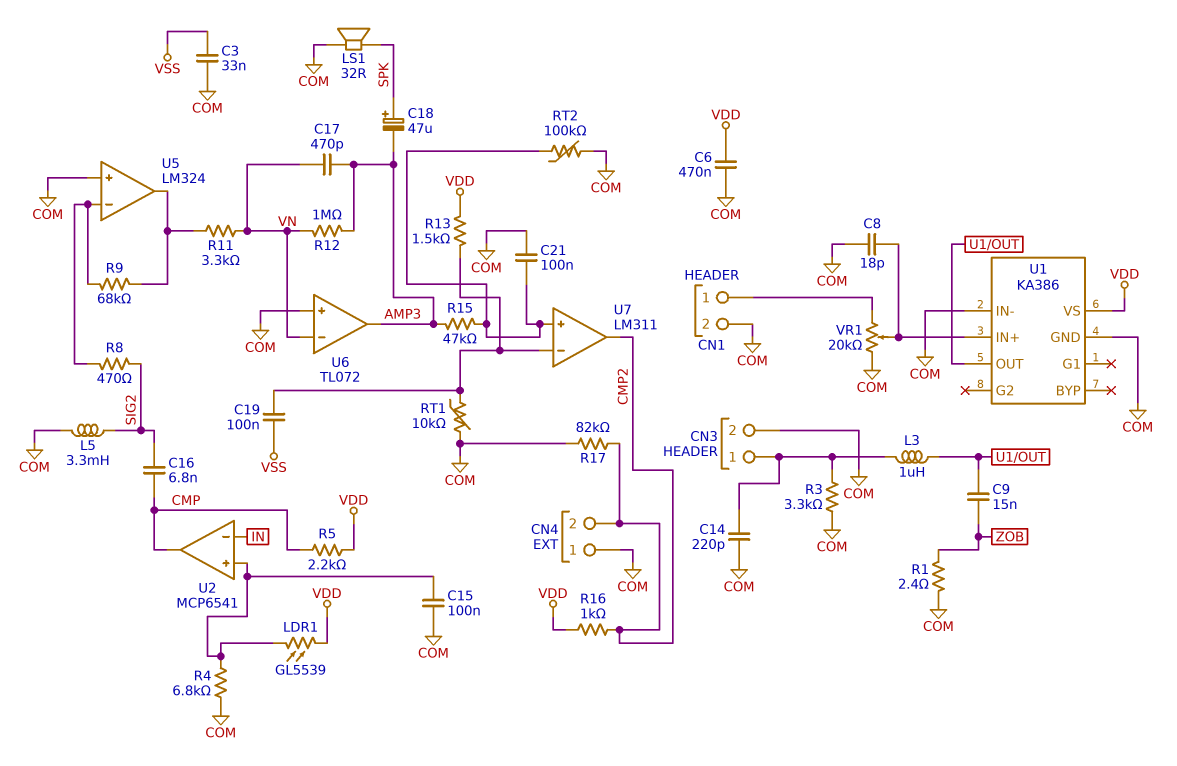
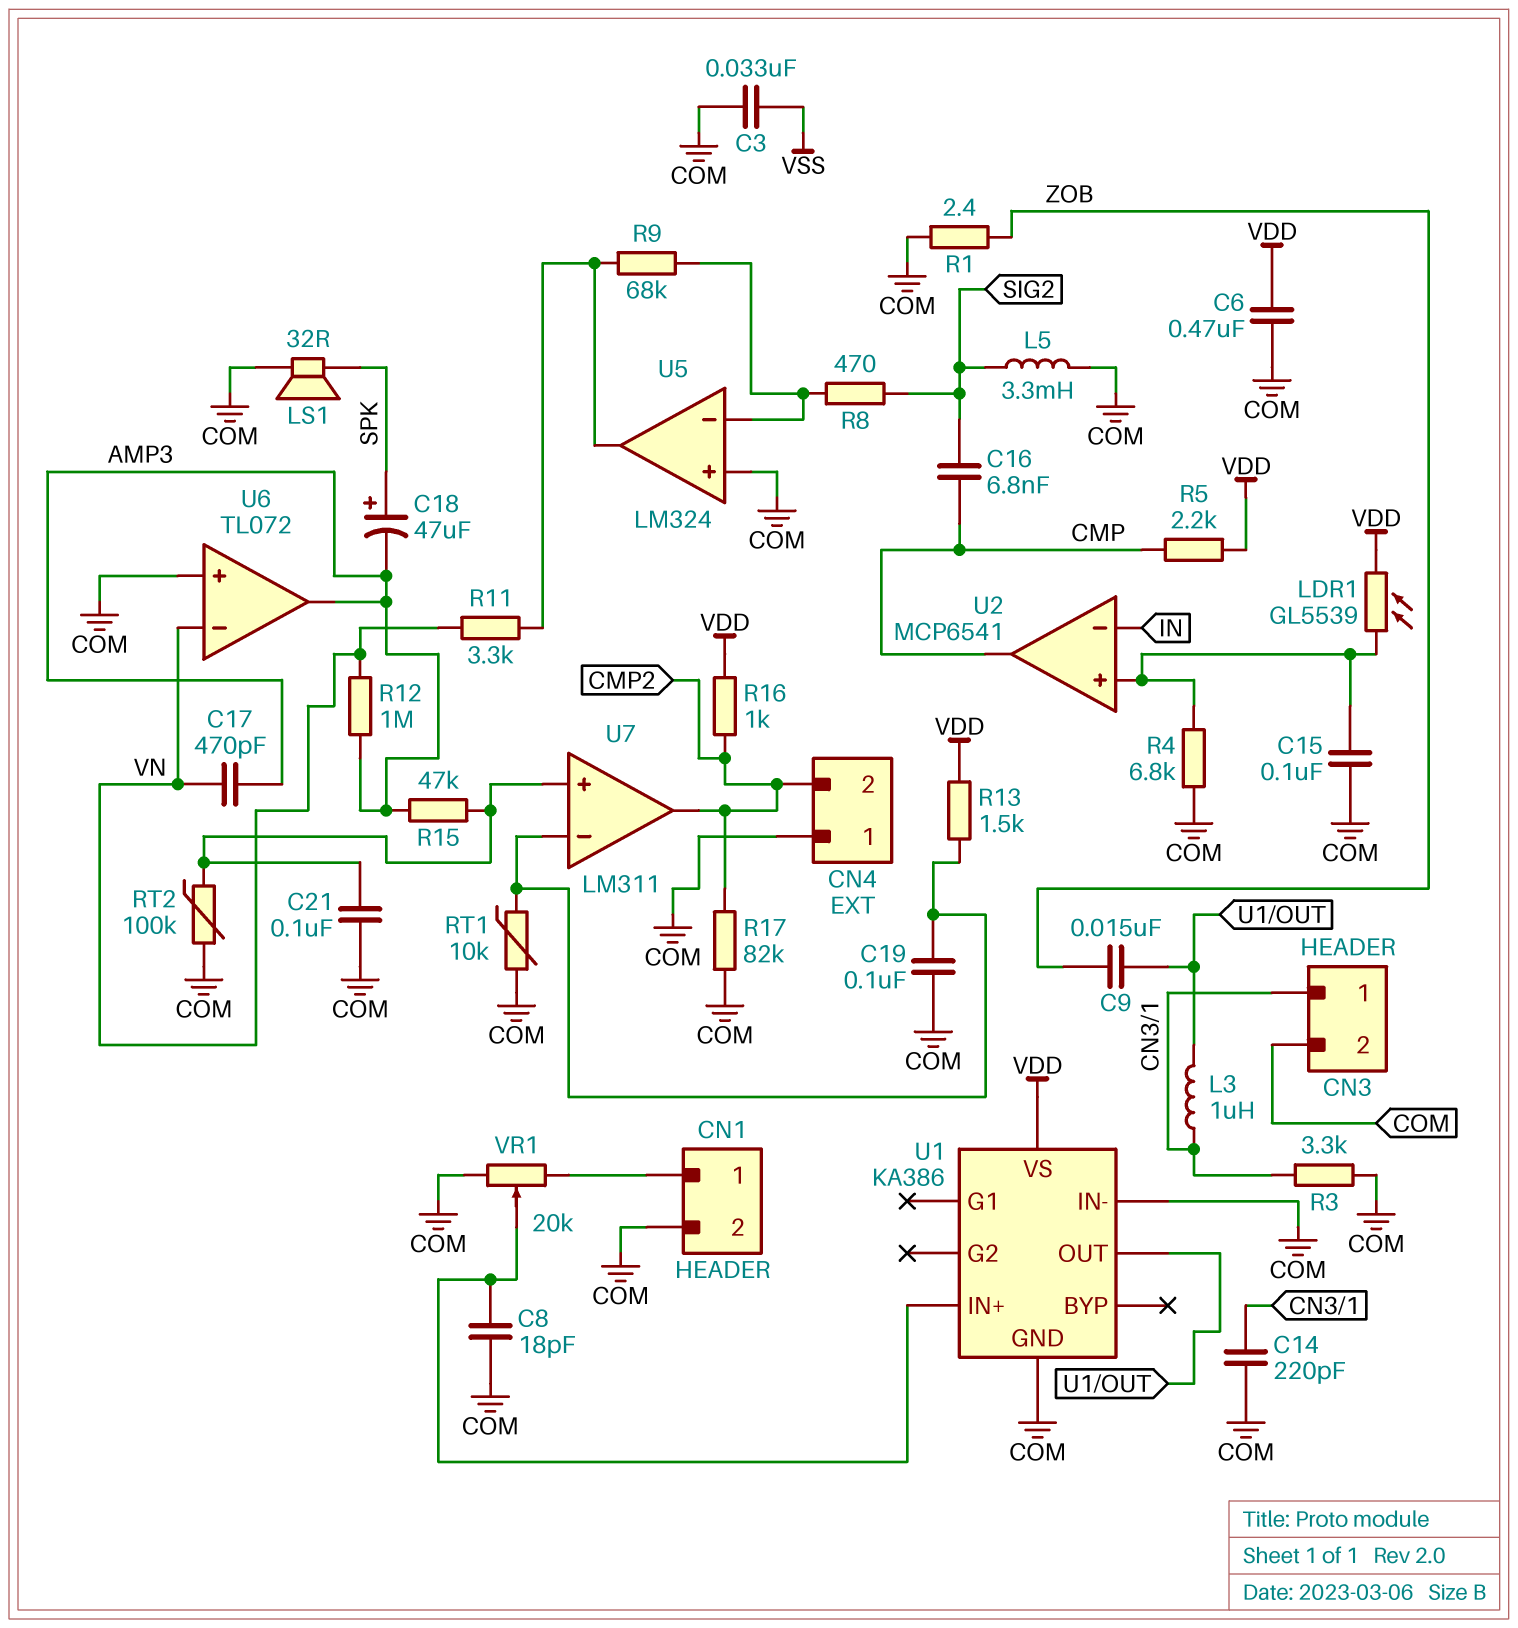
C19: 100nF (U7/in-, VSS) -> 100nF (COM, U7/in-)

